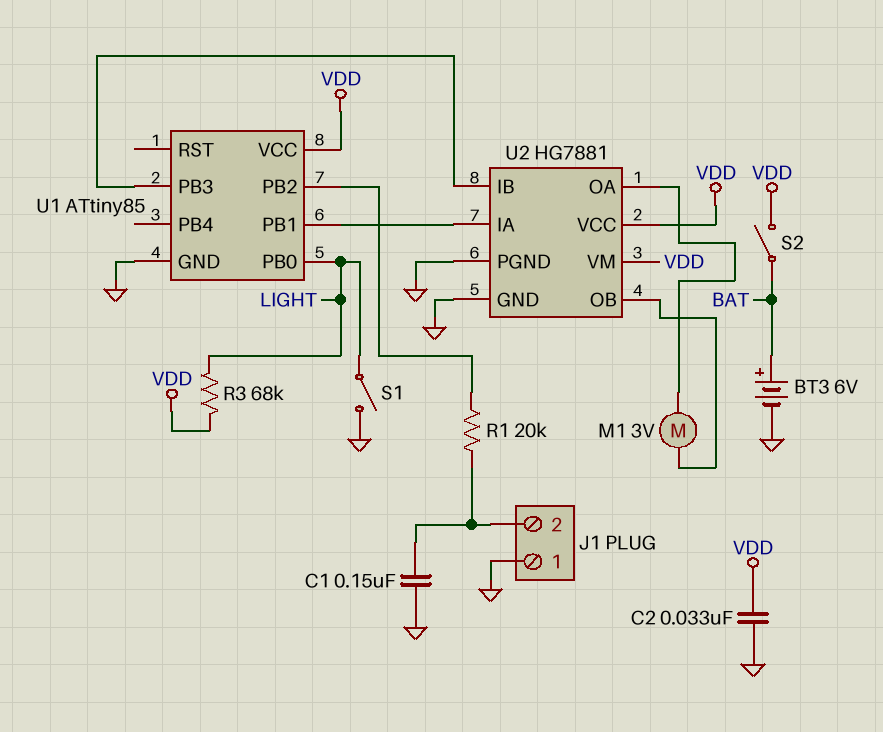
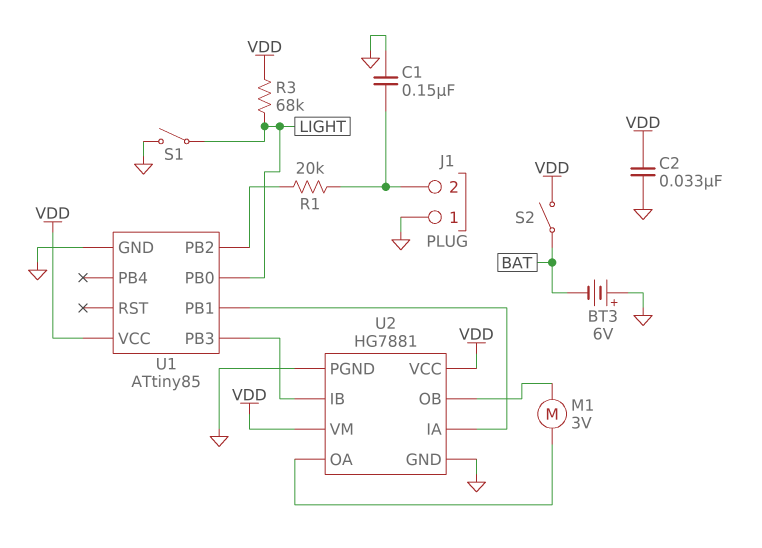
BT3: 6V (plus BAT, minus GND) -> 6V (plus GND, minus BAT)

